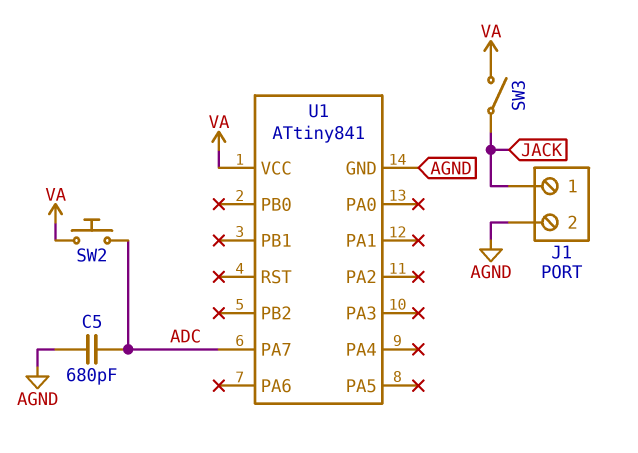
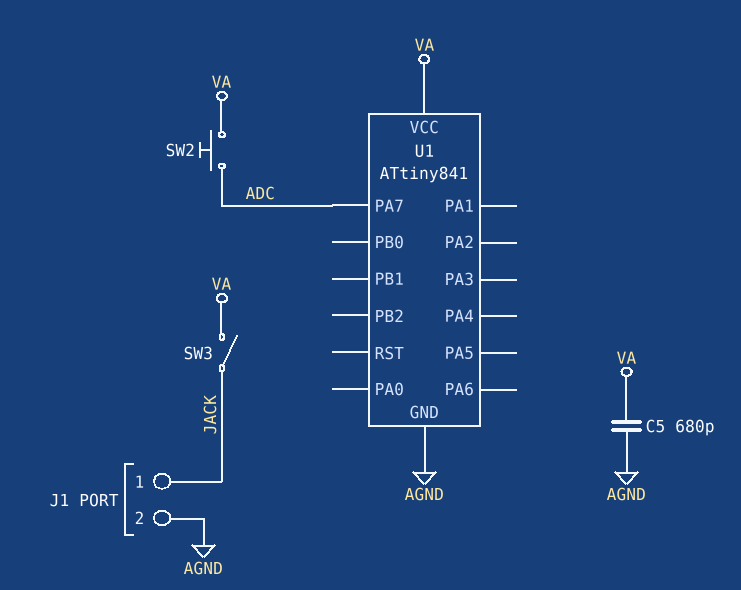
C5: 680pF (ADC, AGND) -> 680pF (AGND, VA)

